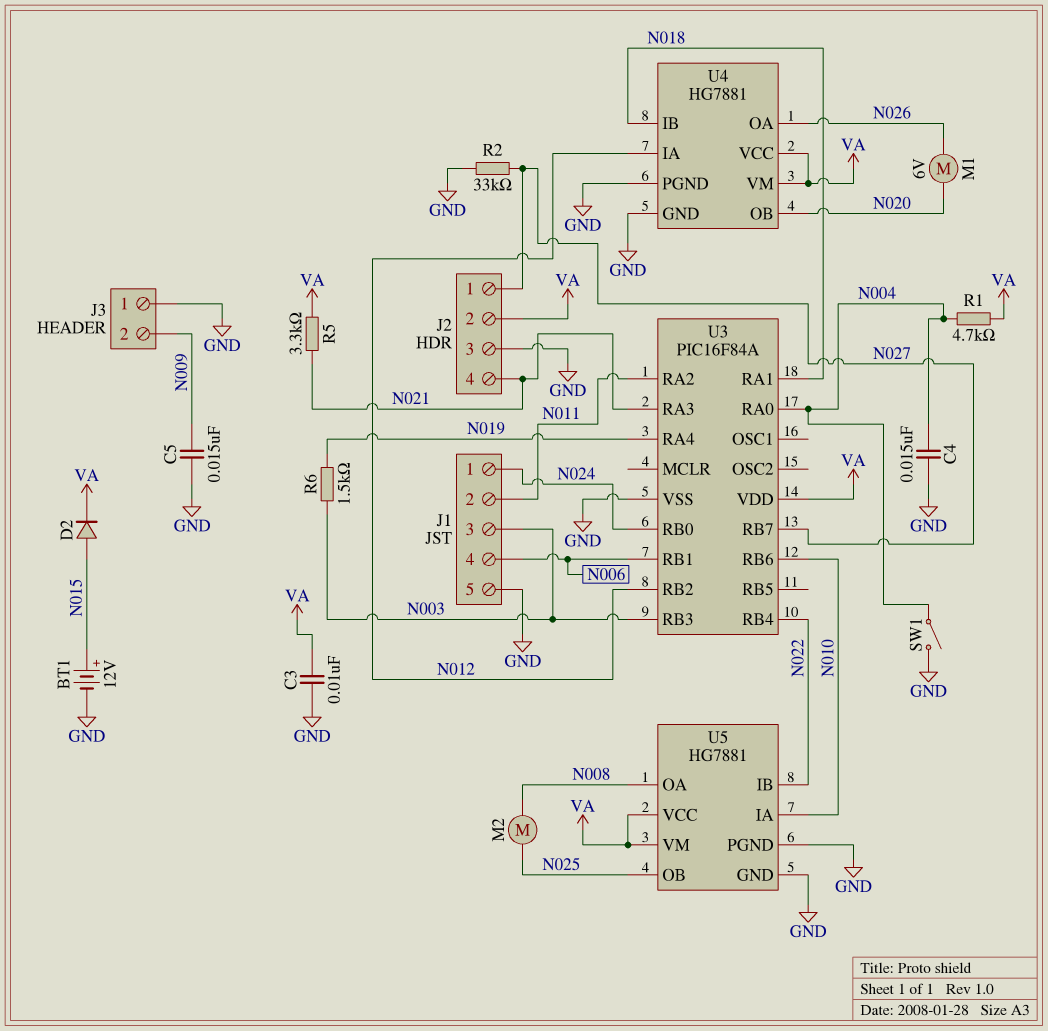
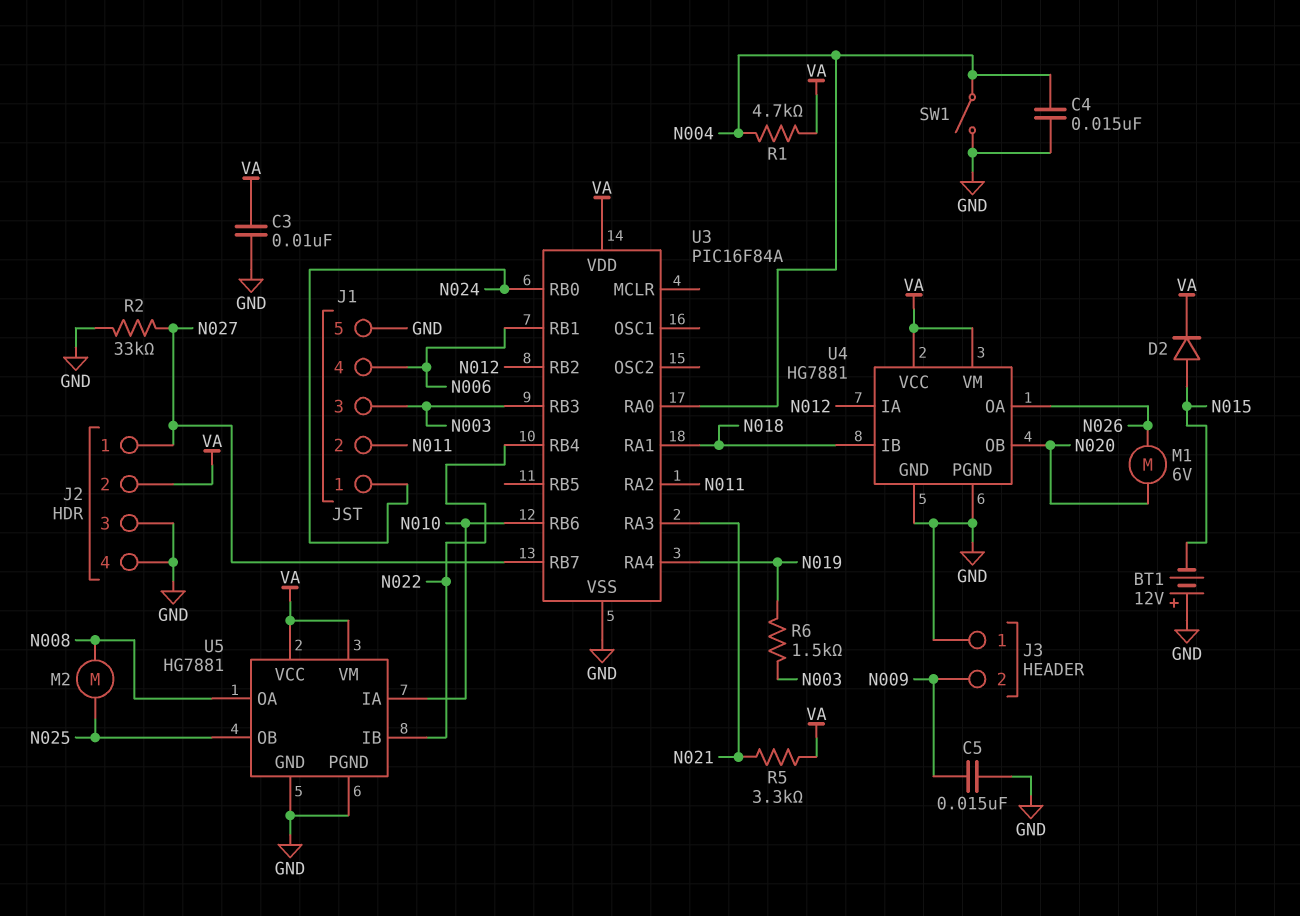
BT1: 12V (plus N015, minus GND) -> 12V (plus GND, minus N015)
J2 pin 4: N021 -> GND

